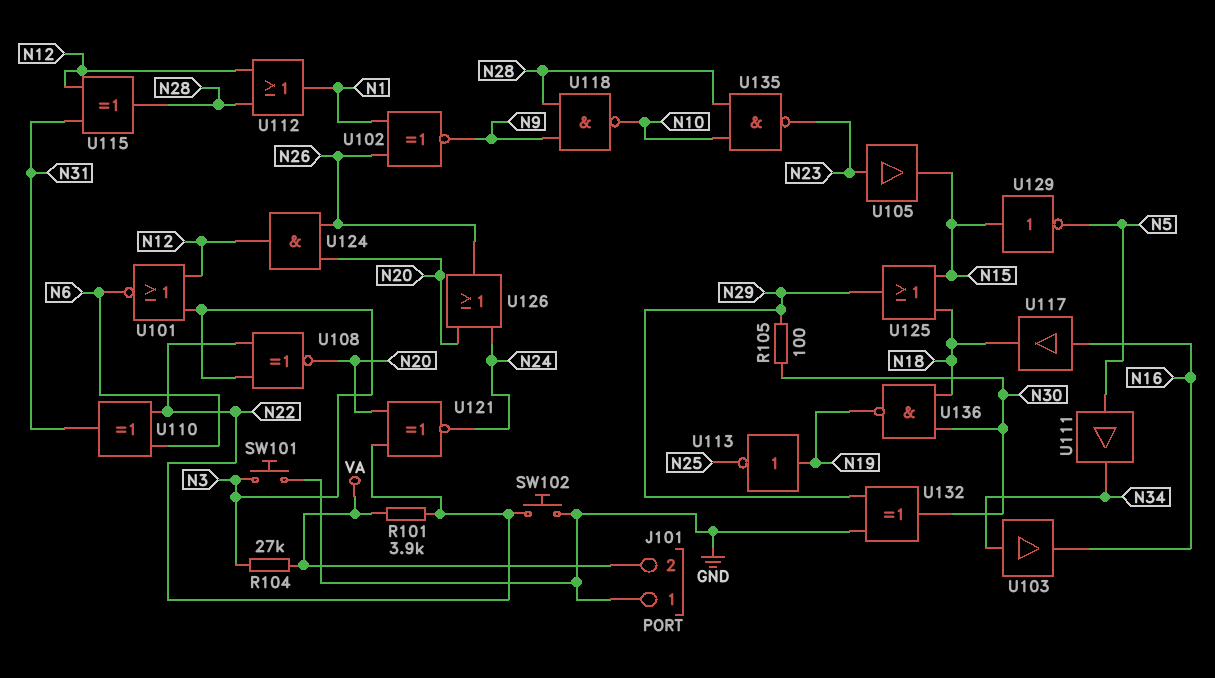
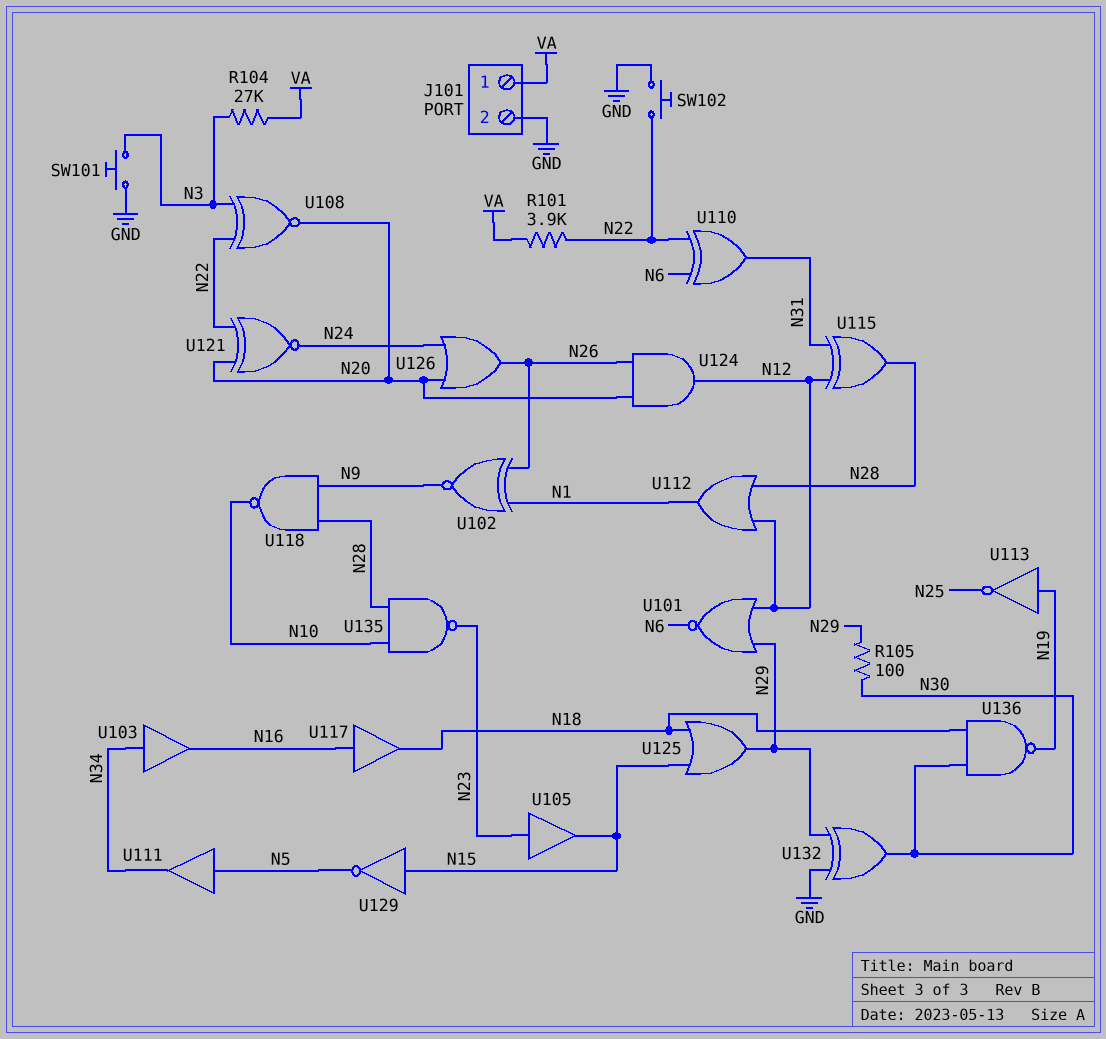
J101 pin 1: GND -> VA
J101 pin 2: VA -> GND
U101: NOR (in N3, in N12, out N6) -> NOR (in N12, in N29, out N6)

